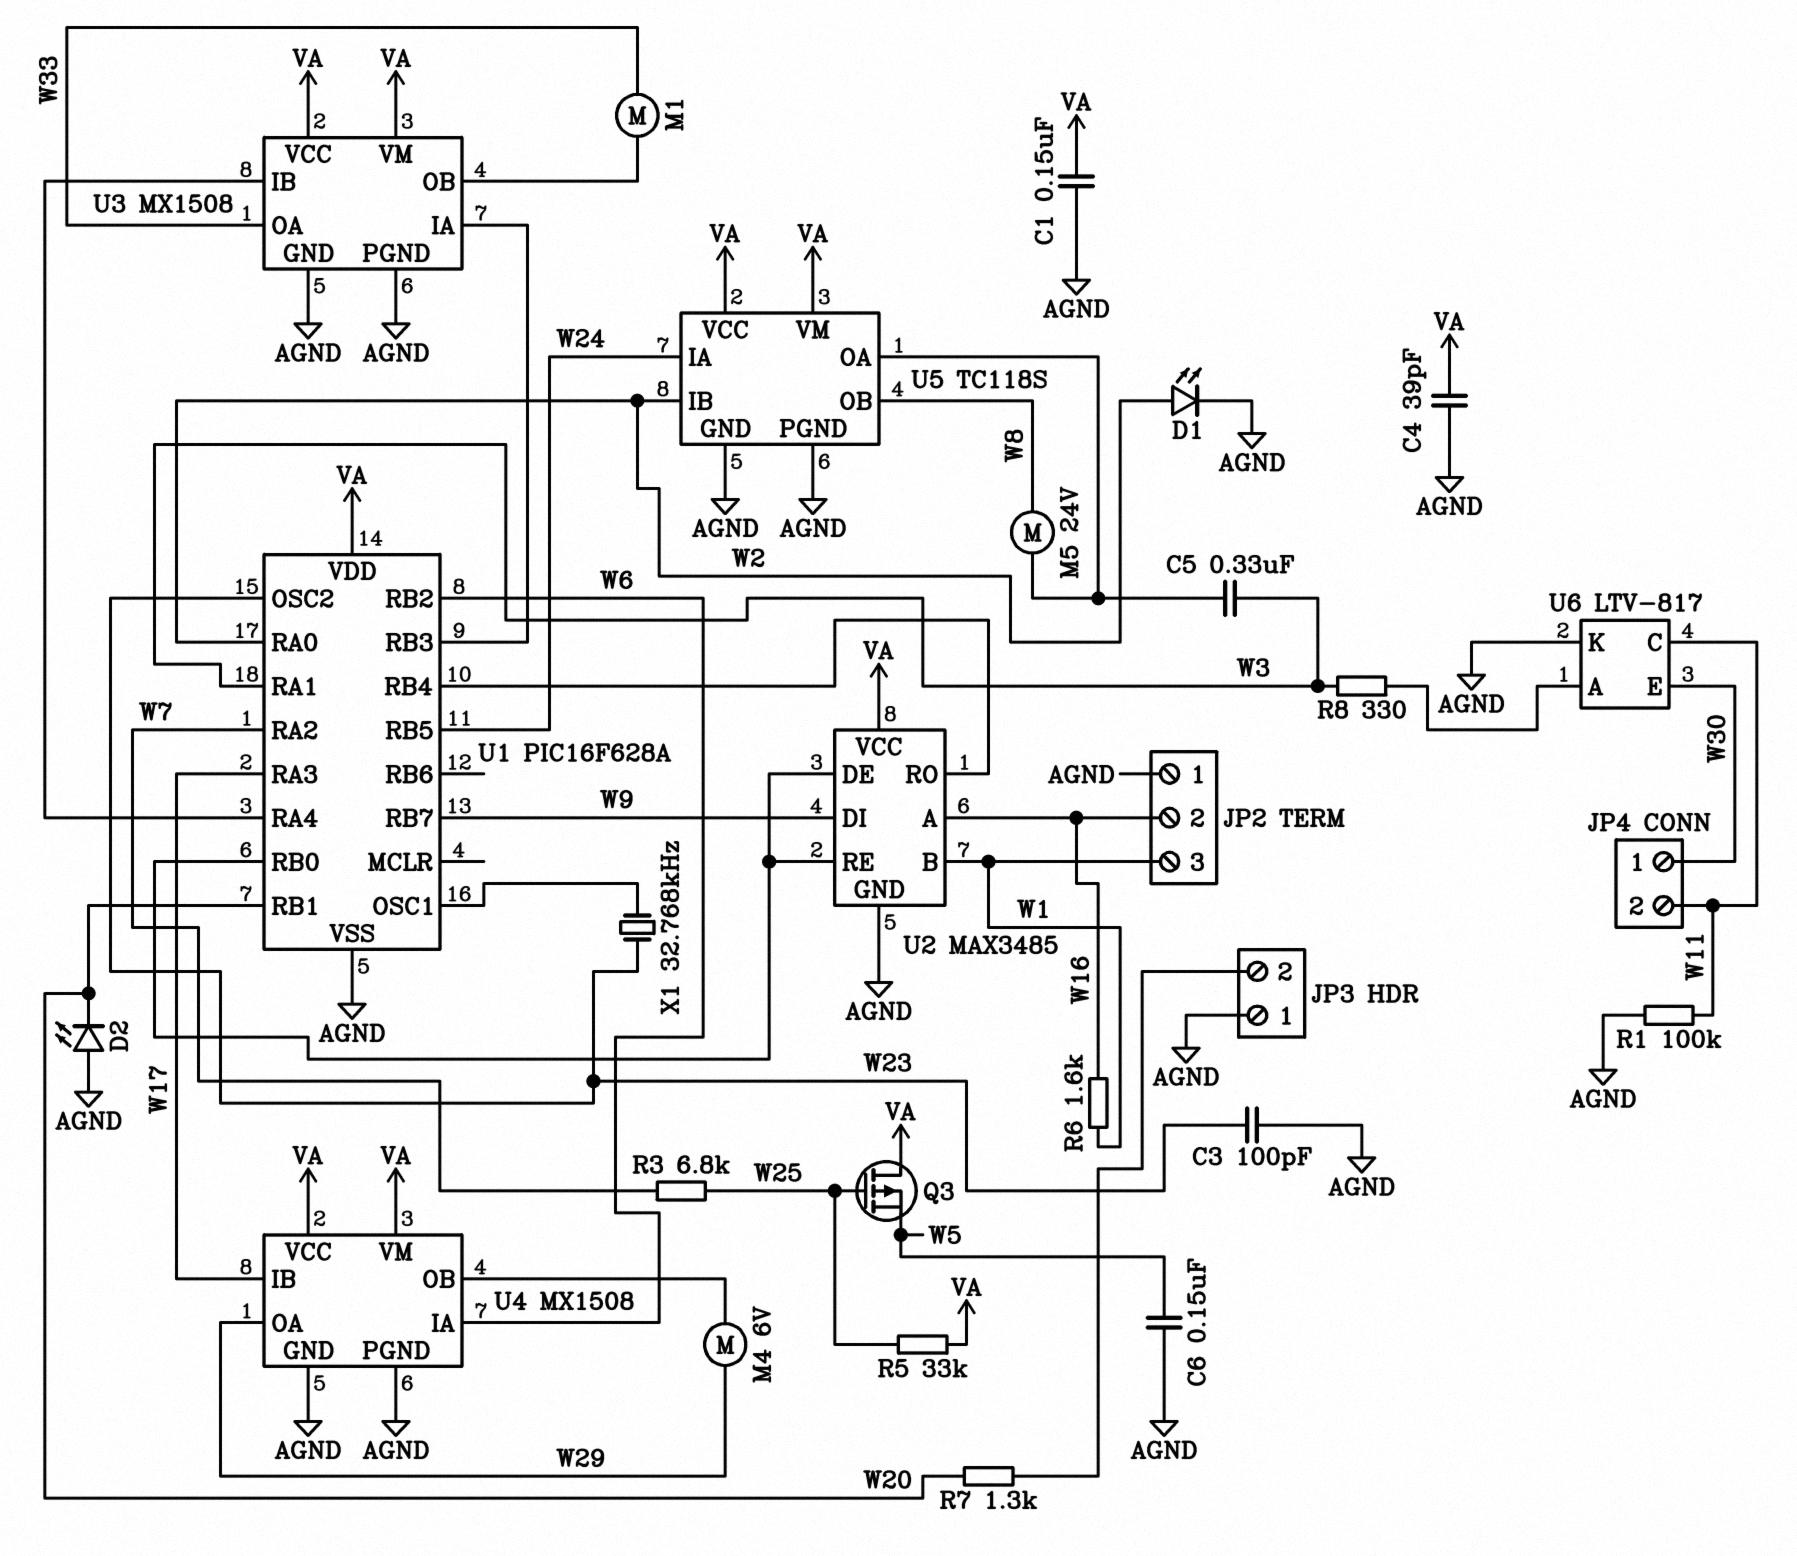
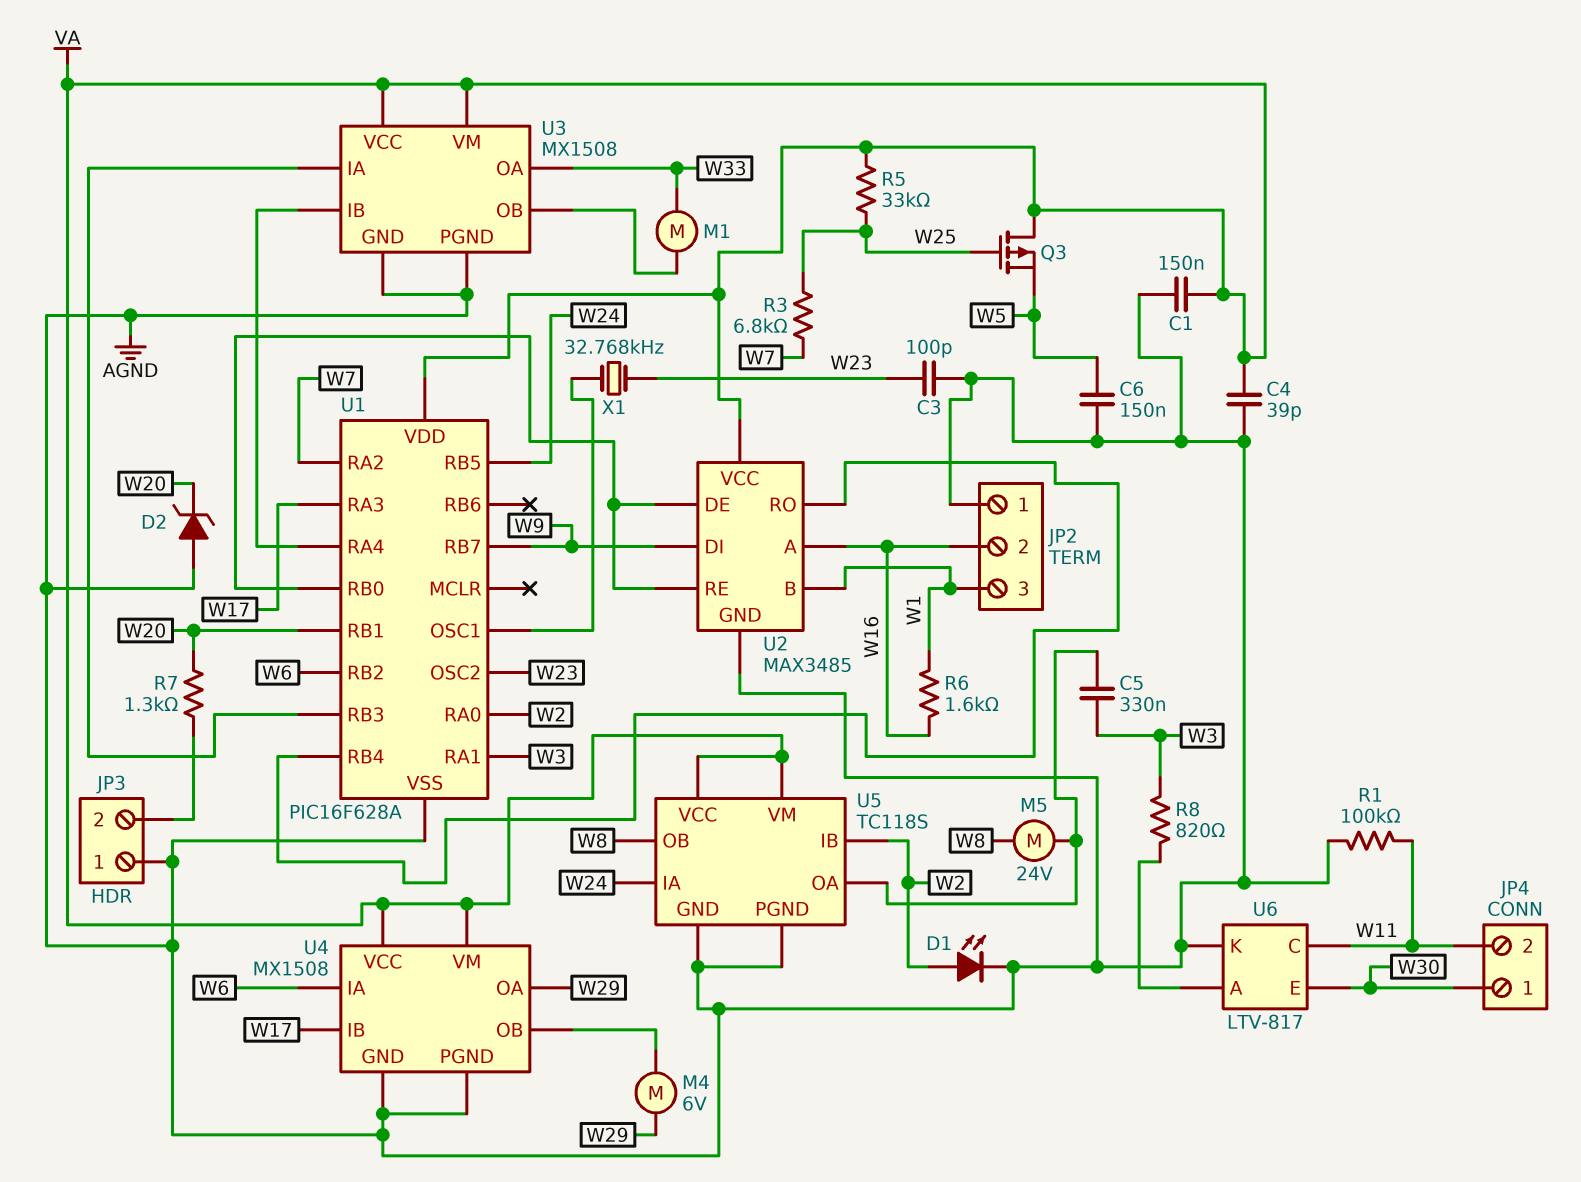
D2: LED (A AGND, K W20) -> zener (A AGND, K W20)
R8: 330 (U6/A, W3) -> 820 (U6/A, W3)

